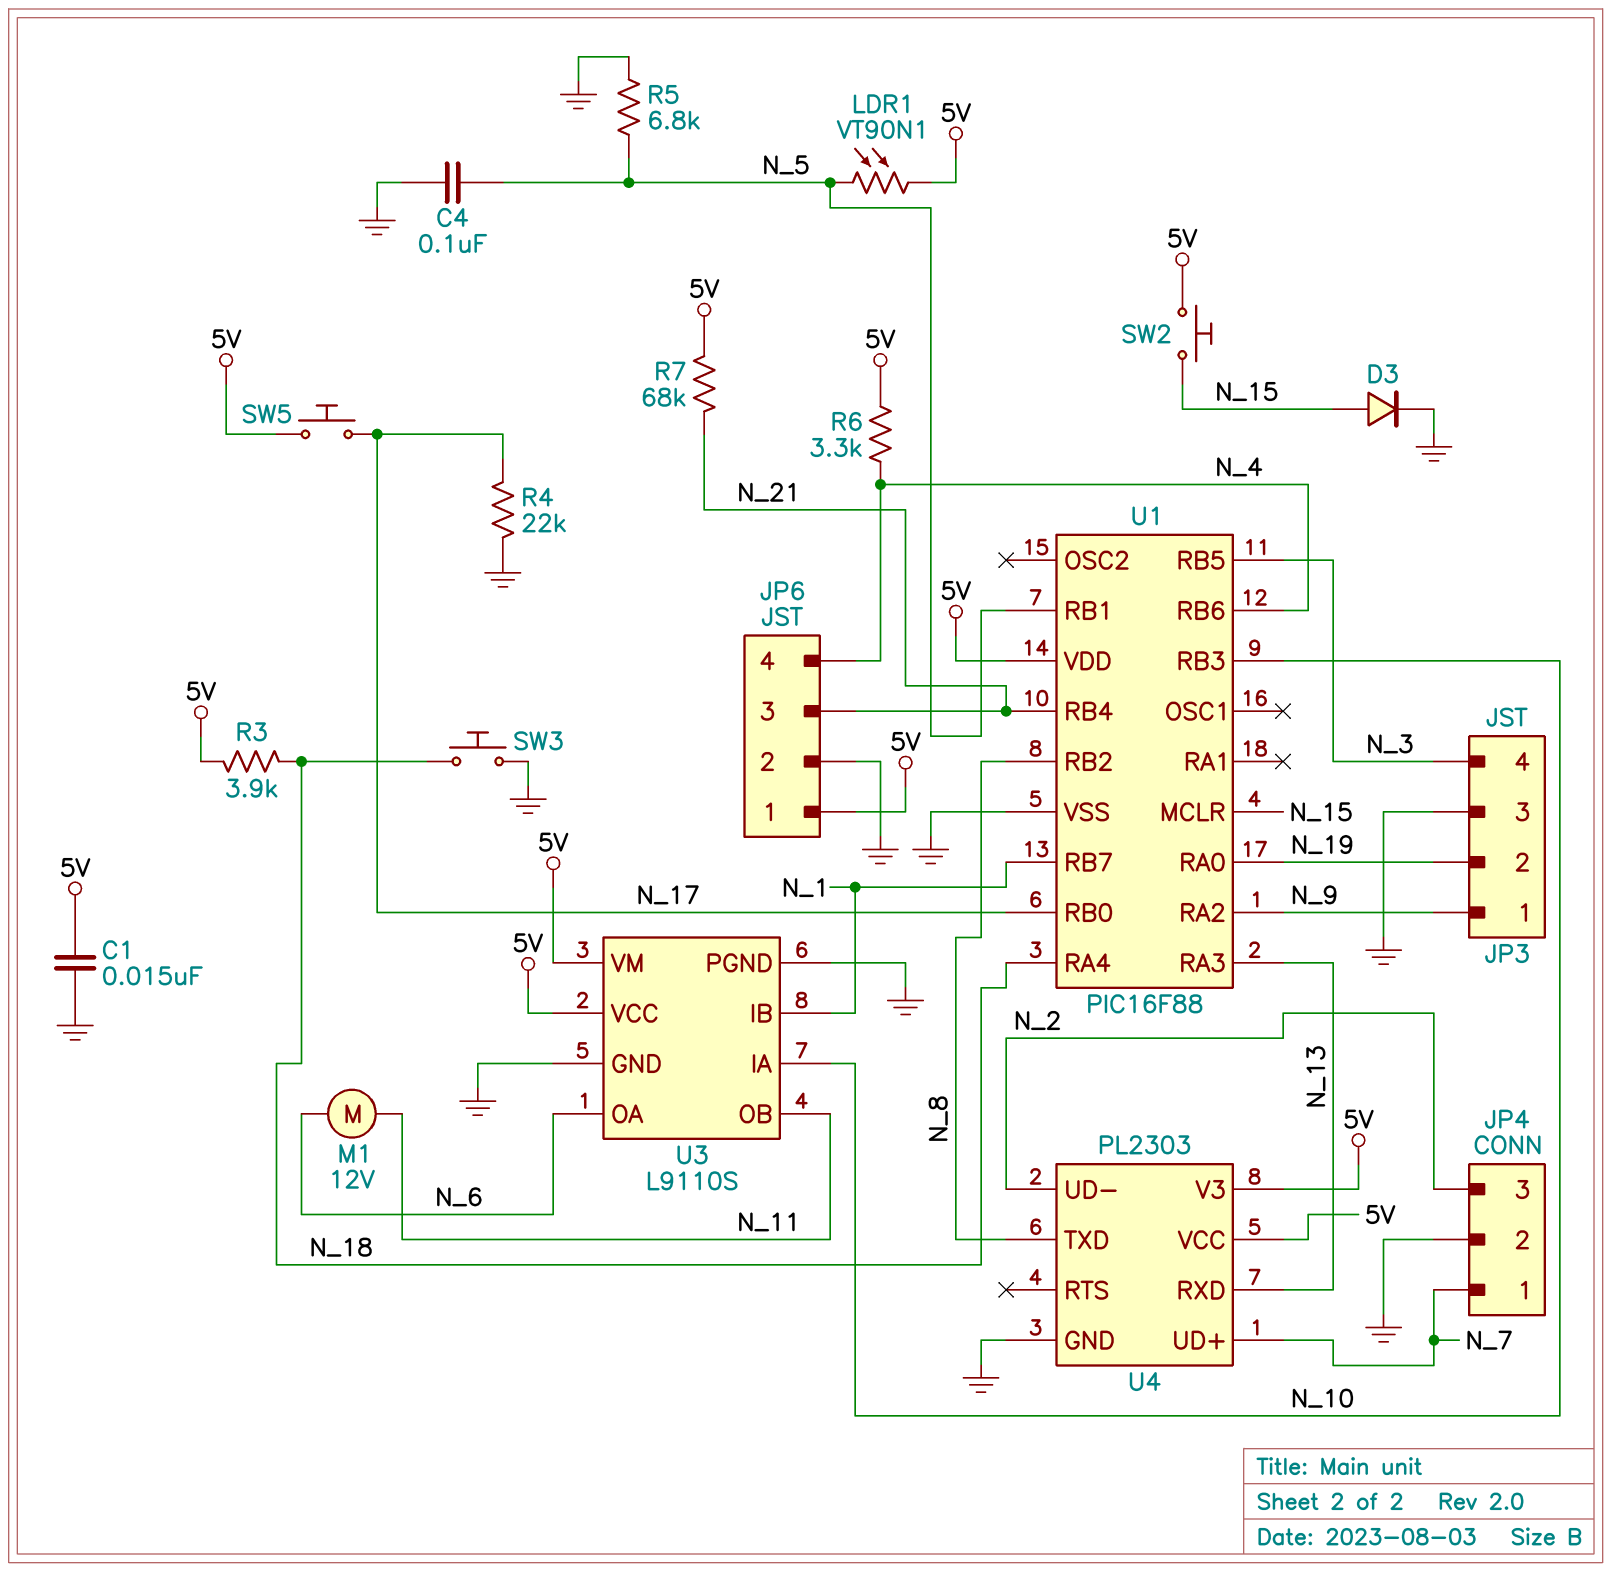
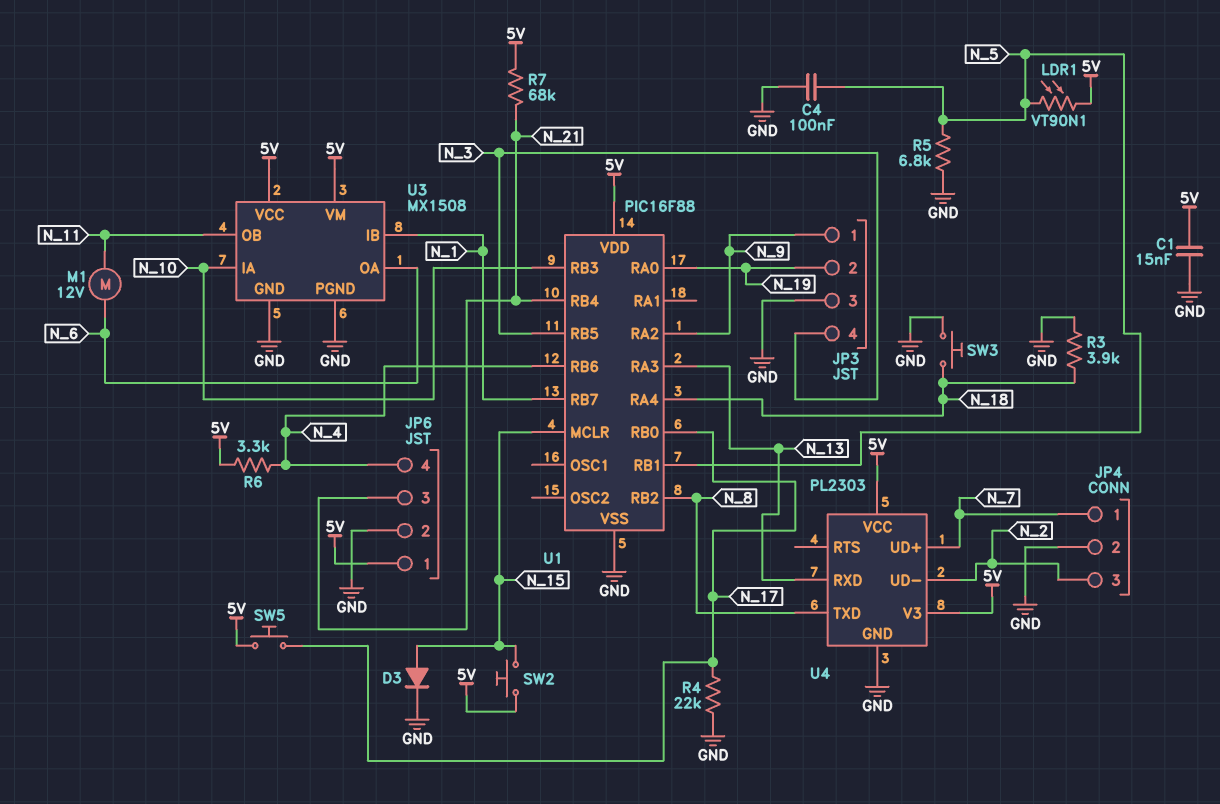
R3: 3.9k (5V, N_18) -> 3.9k (GND, N_18)
U3: L9110S -> MX1508

